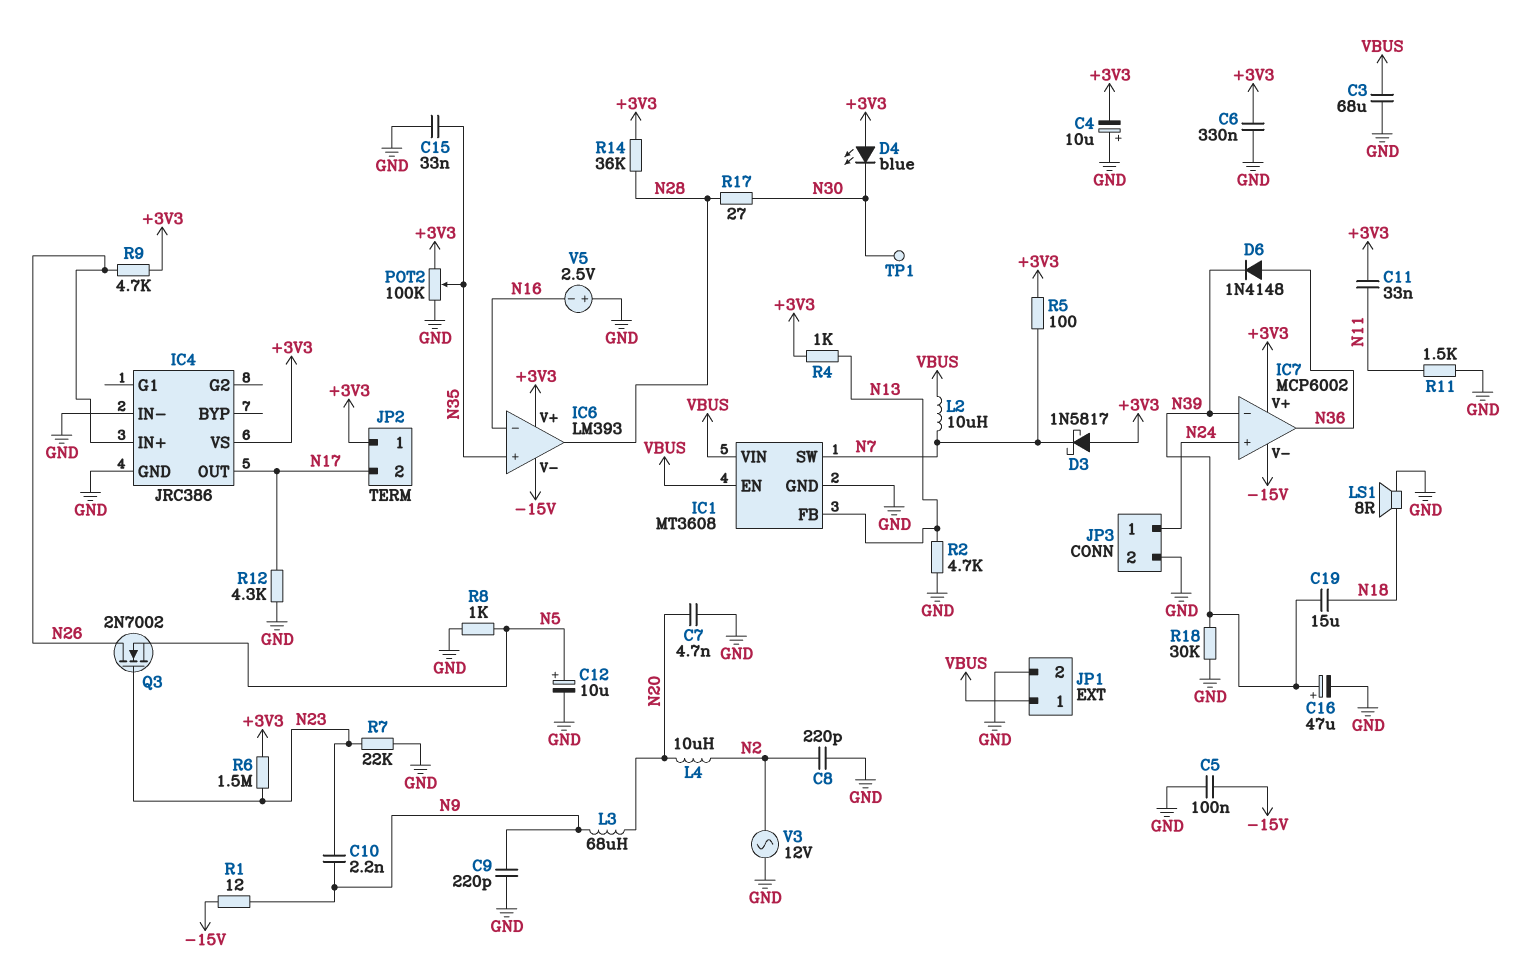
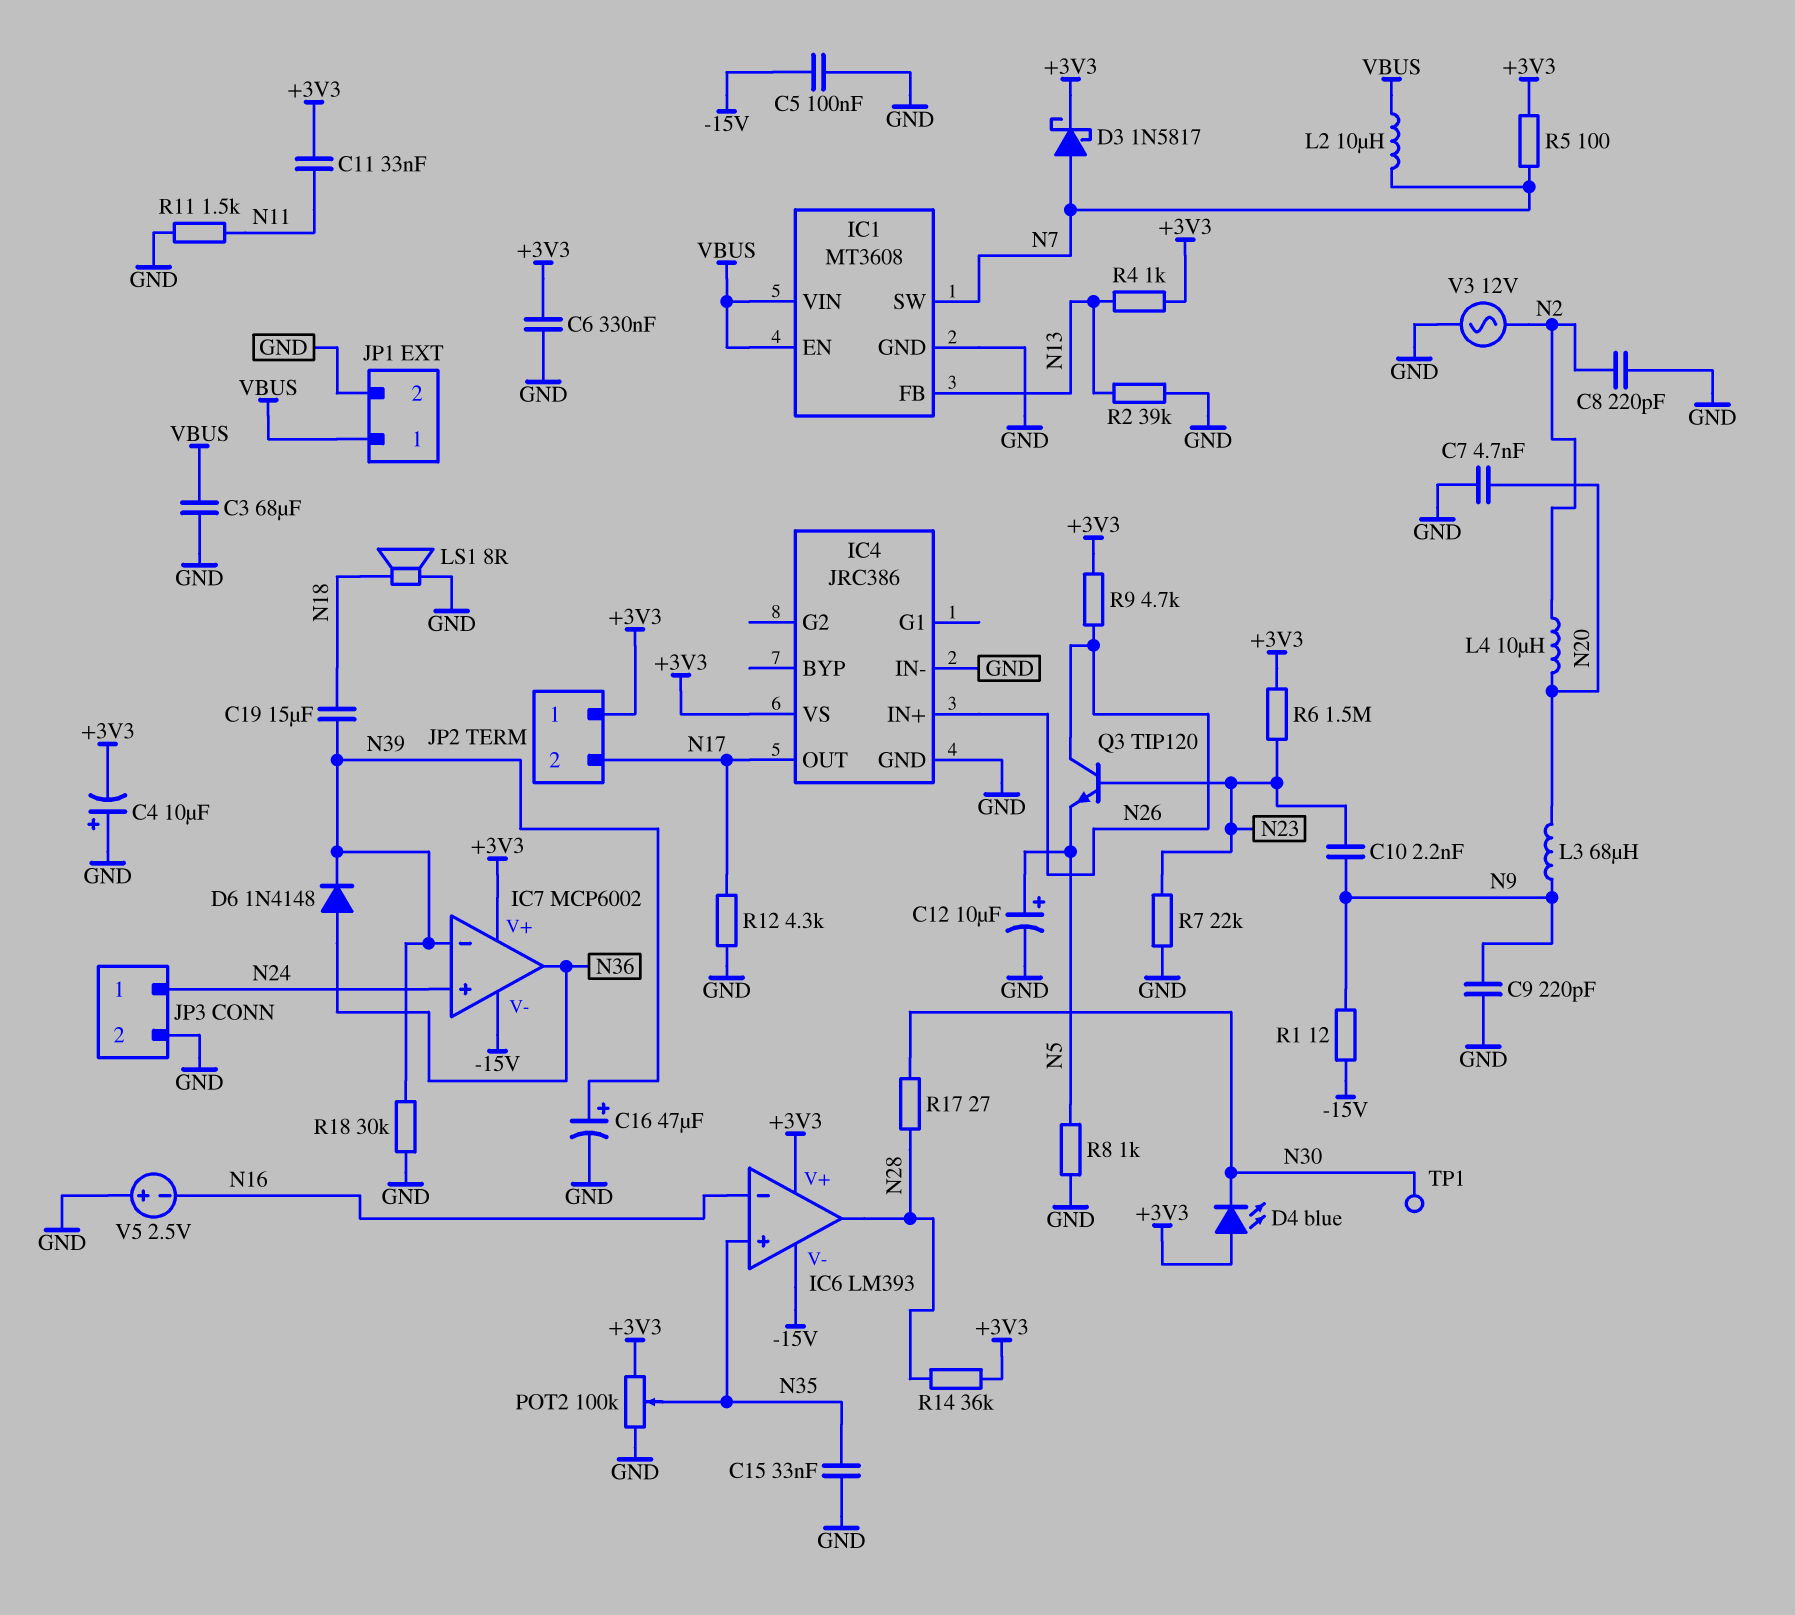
D3: schottky 1N5817 (A +3V3, K N7) -> schottky 1N5817 (A N7, K +3V3)
Q3: NMOS 2N7002 (G N23, D N26, S N5) -> NPN TIP120 (B N23, C N26, E N5)
R2: 4.7k (GND, N13) -> 39k (GND, N13)

